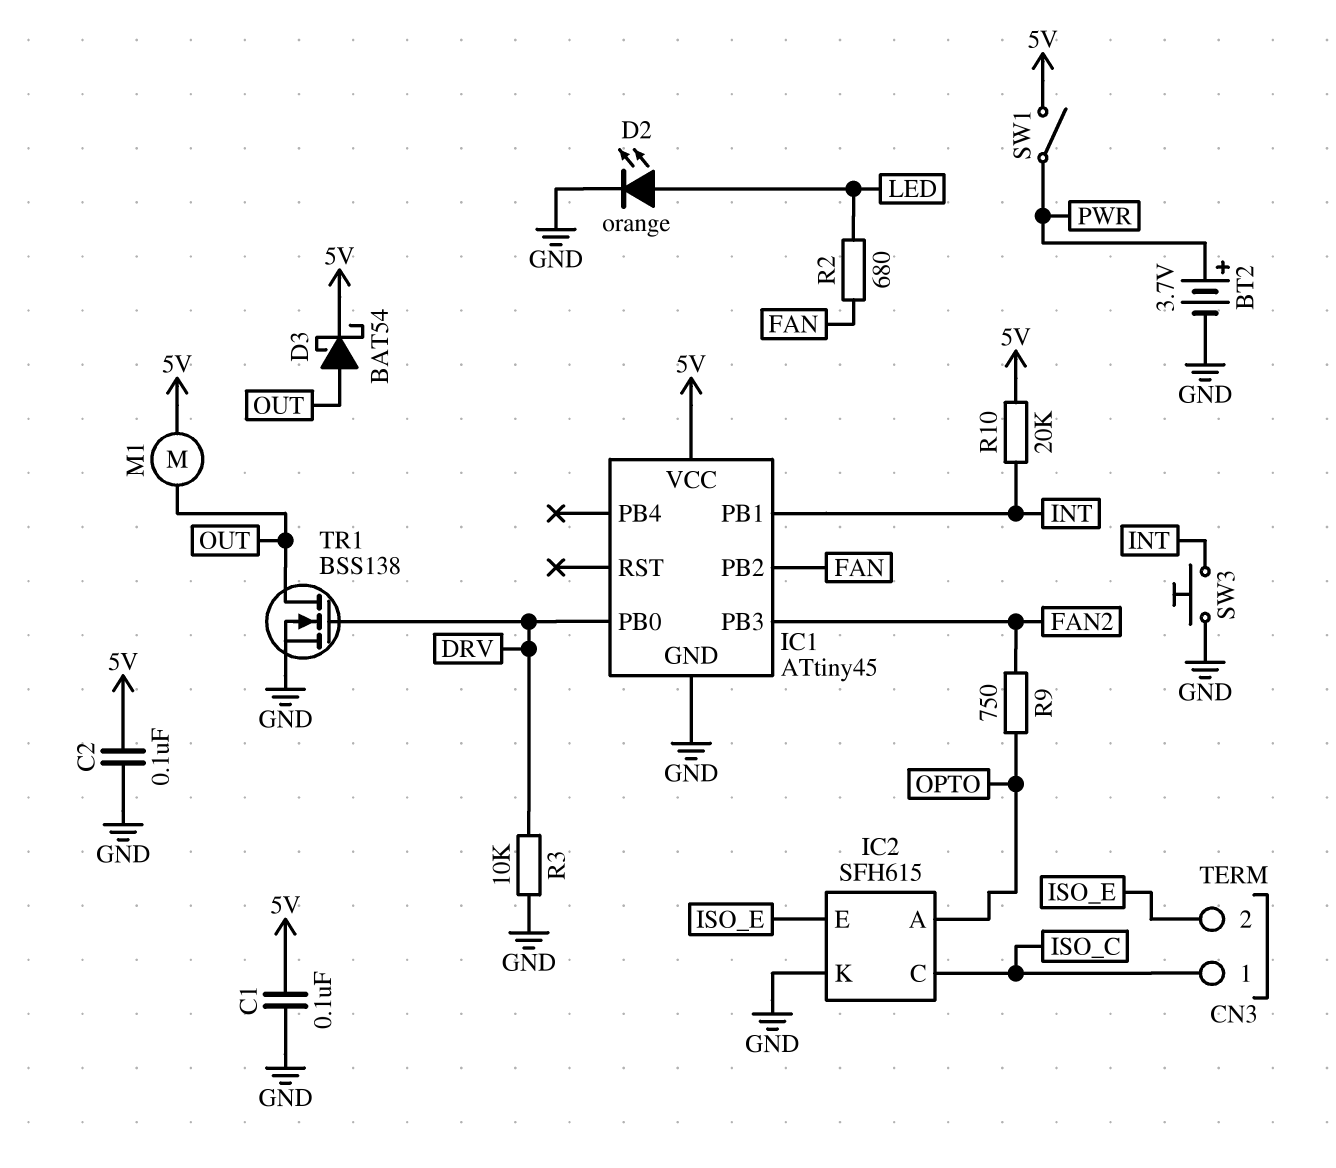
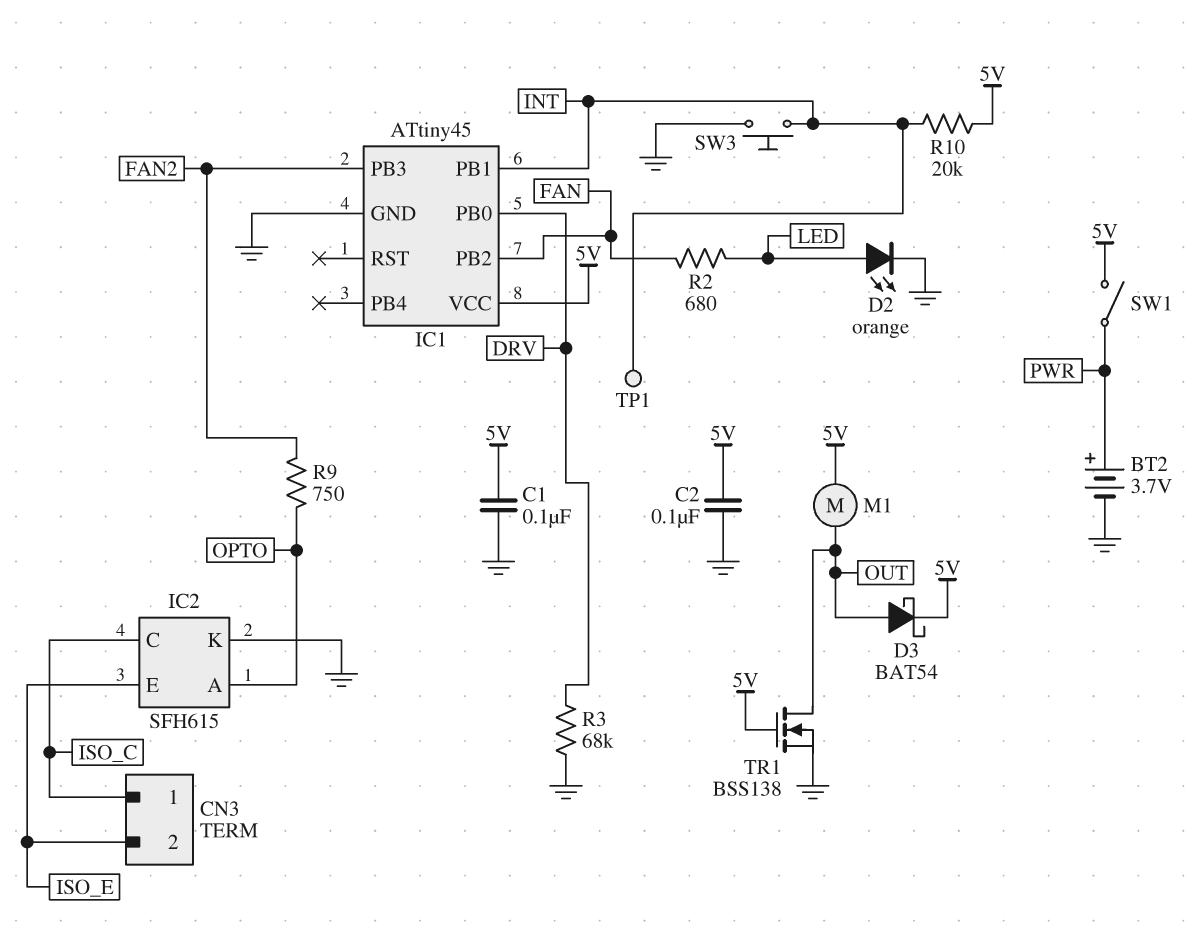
R3: 10k (DRV, GND) -> 68k (DRV, GND)
TP1: none -> test point (INT)
TR1: NMOS BSS138 (G DRV, D OUT, S GND) -> NMOS BSS138 (G 5V, D OUT, S GND)

